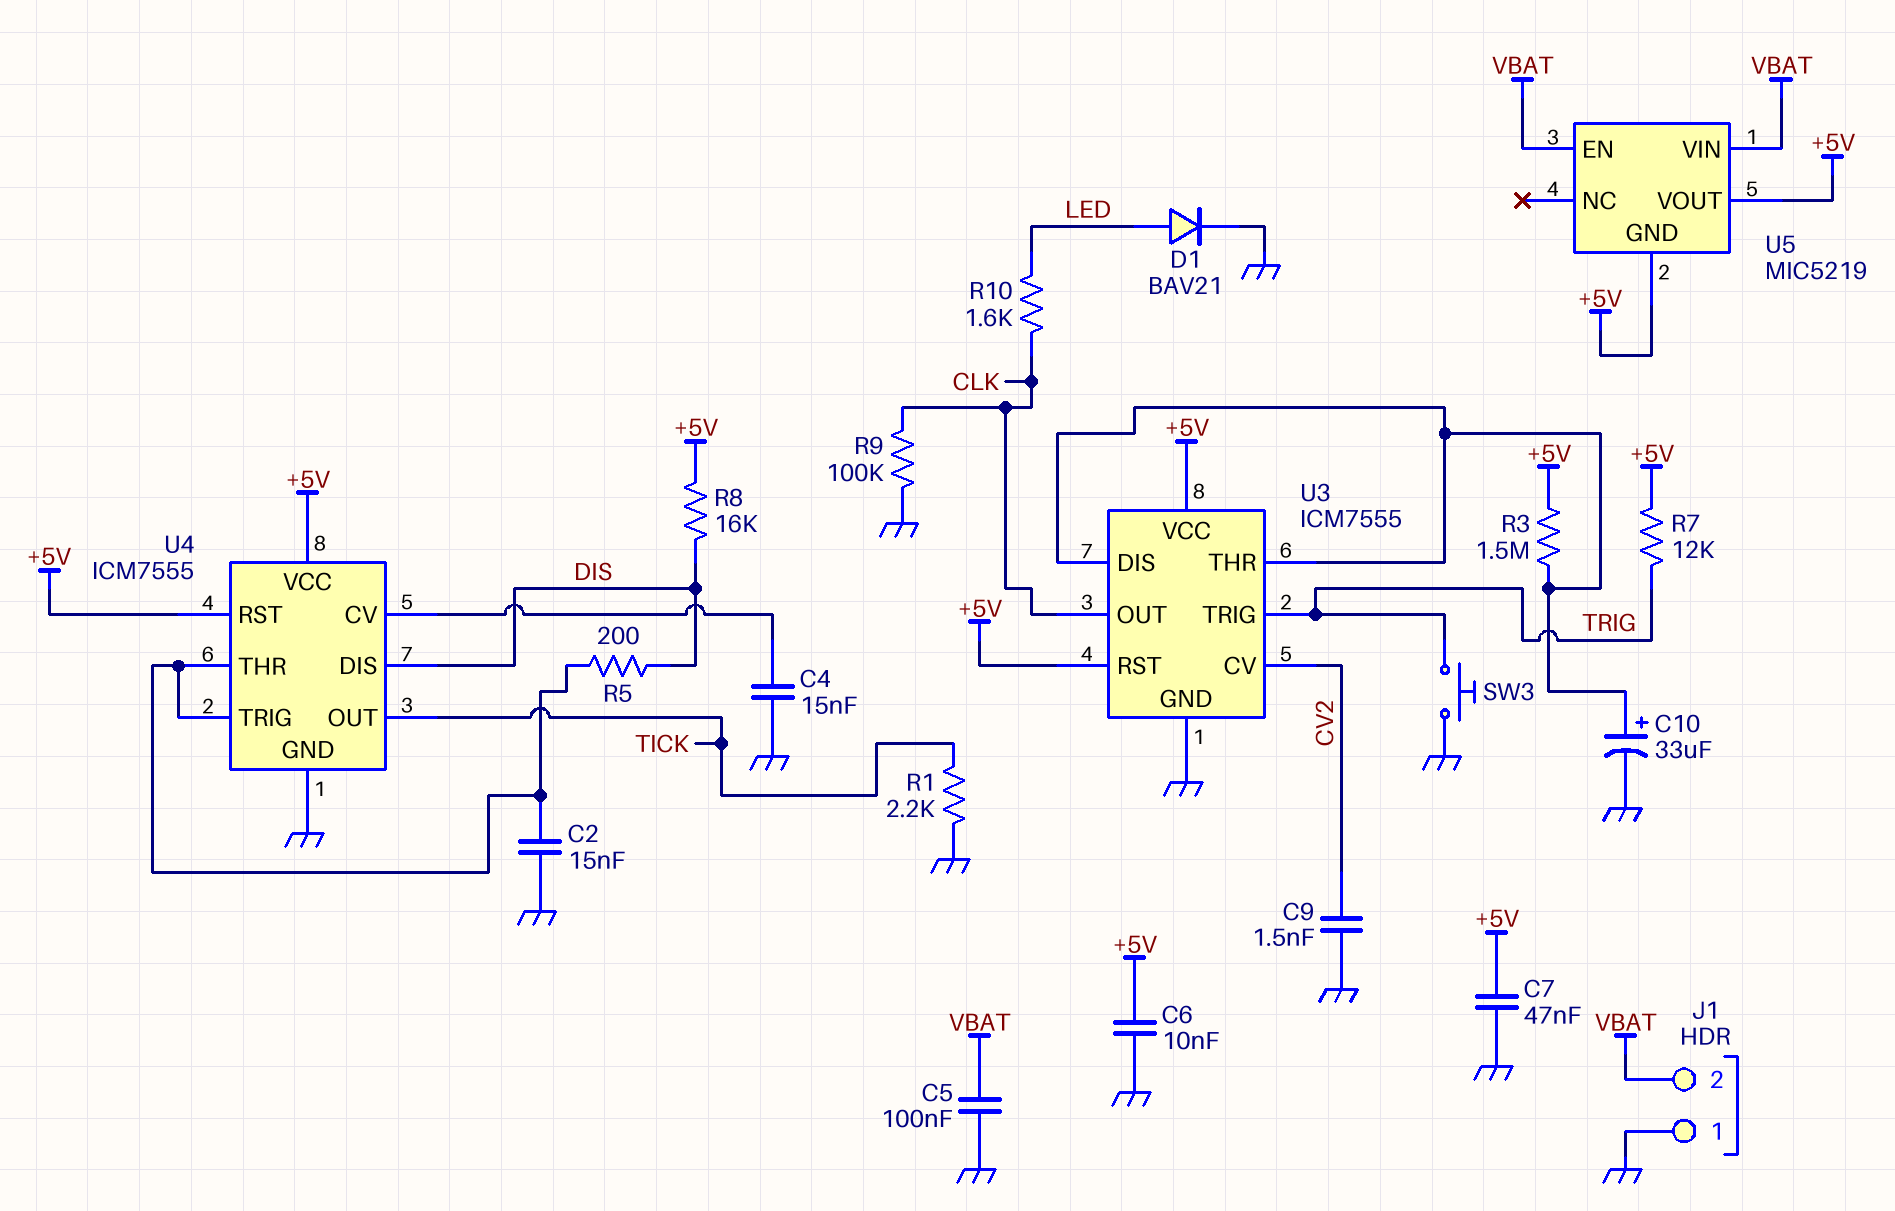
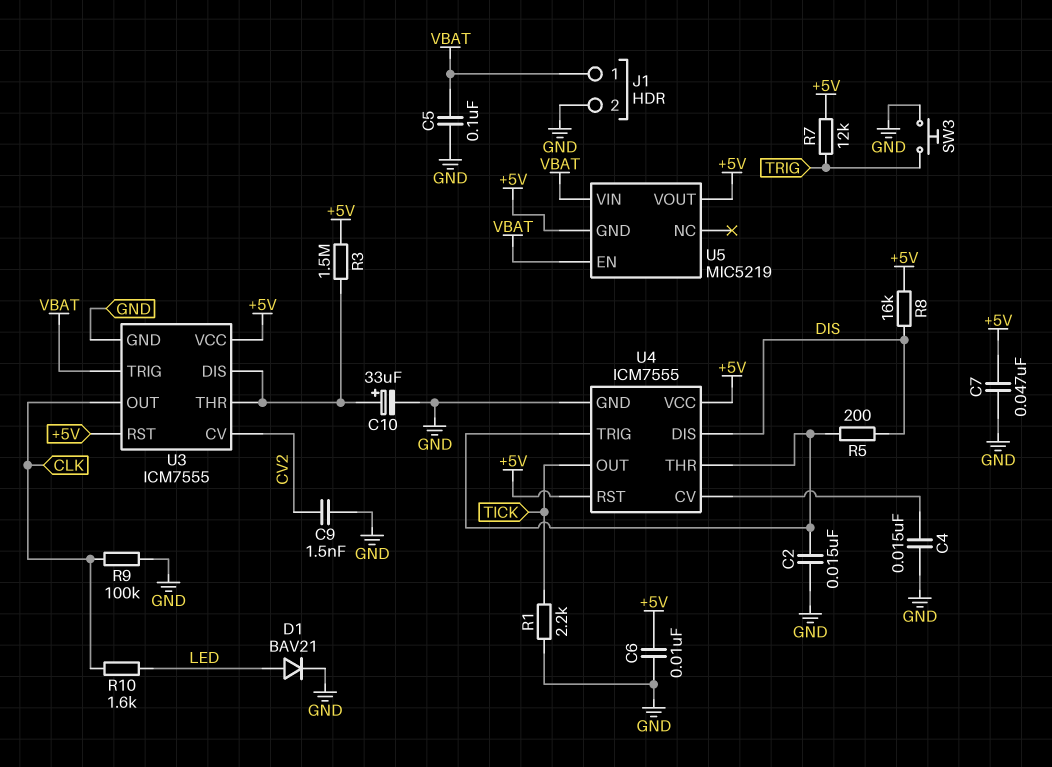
J1 pin 1: GND -> VBAT
J1 pin 2: VBAT -> GND
U3 pin TRIG: TRIG -> VBAT

